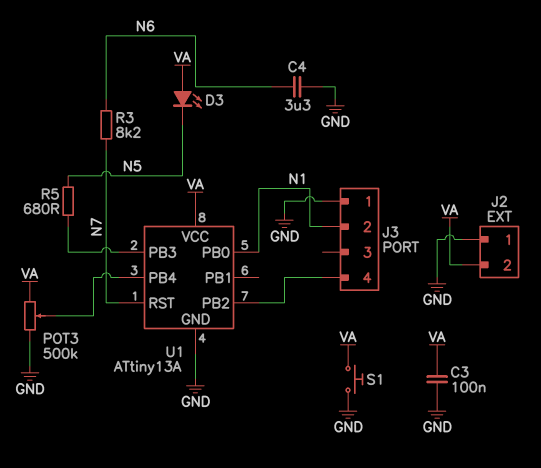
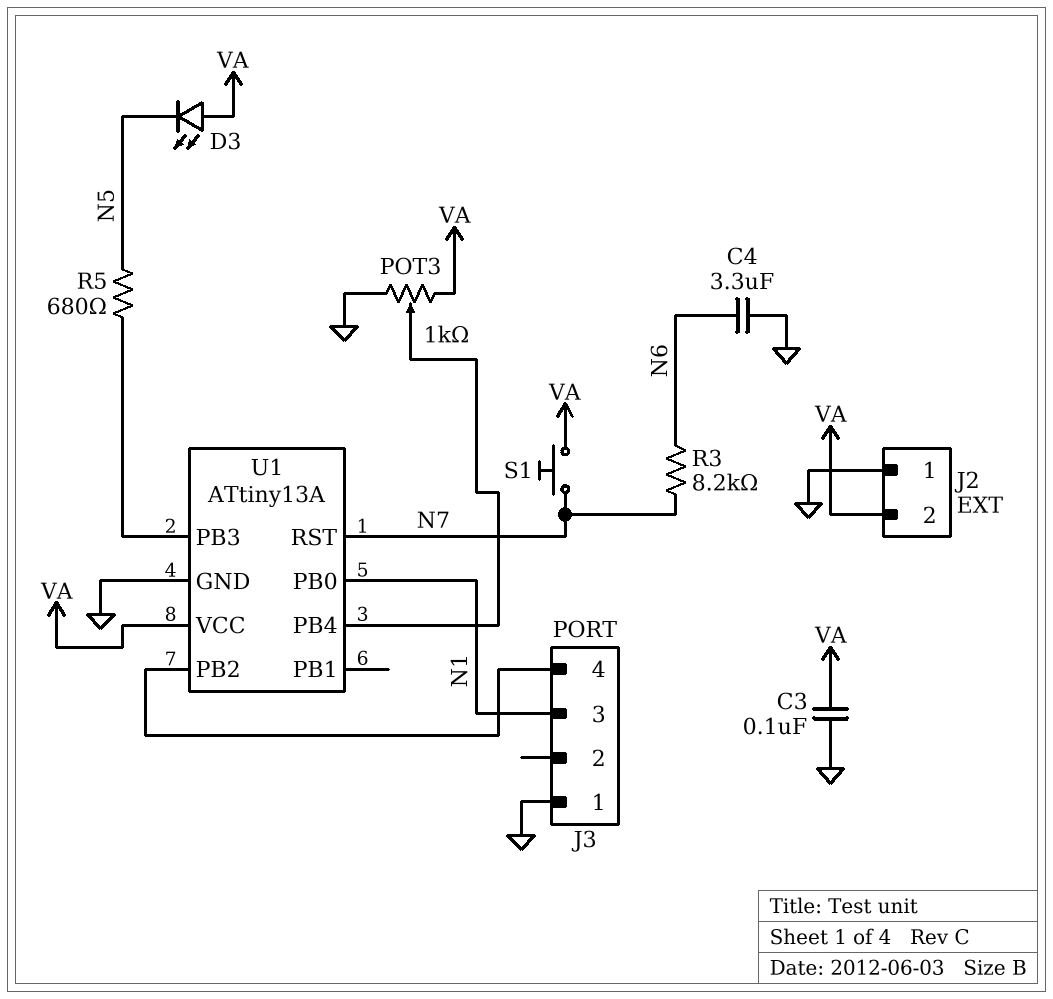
J3 pin 2: N1 -> none
J3 pin 3: none -> N1
POT3: 500k (GND, VA, wiper U1/PB4) -> 1k (GND, VA, wiper U1/PB4)
S1: button (GND, VA) -> button (N7, VA)

